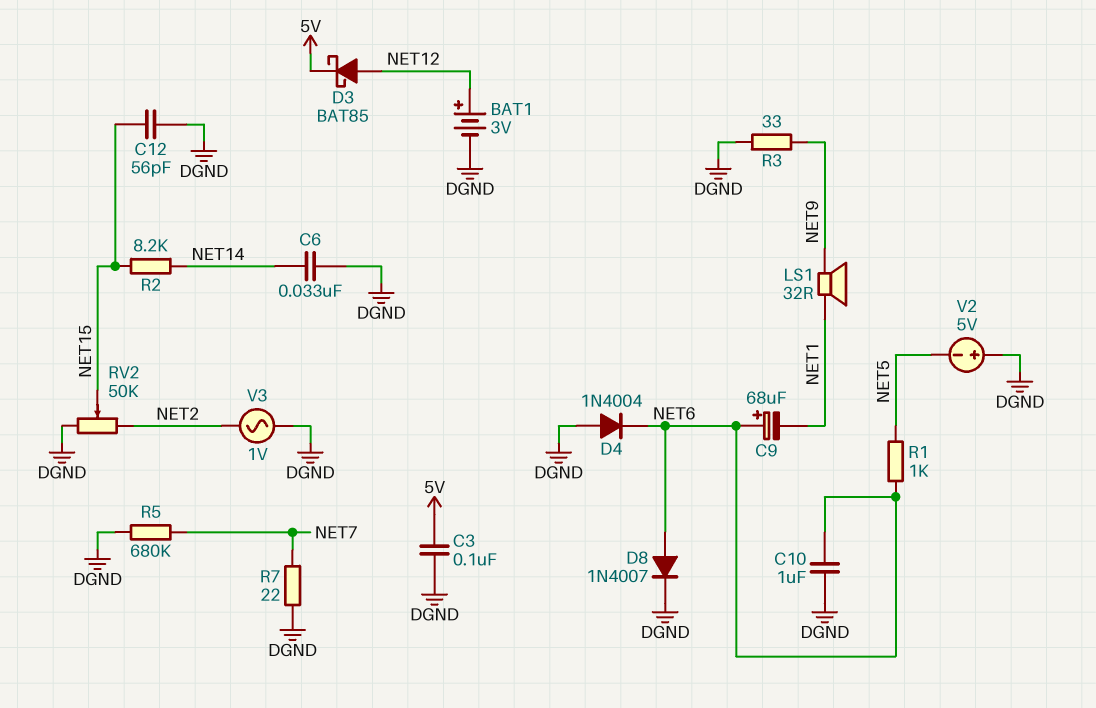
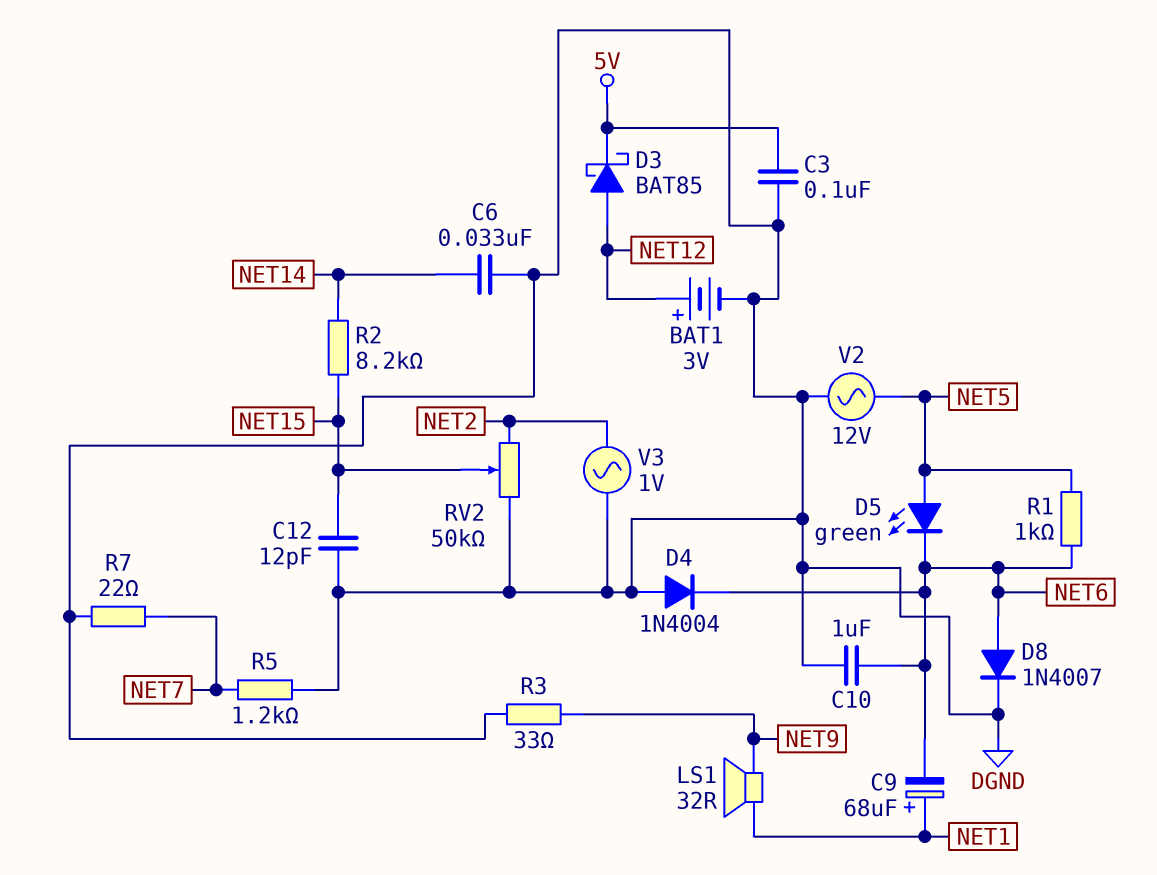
C9: 68uF (plus NET6, minus NET1) -> 68uF (plus NET1, minus NET6)
C12: 56pF (DGND, NET15) -> 12pF (DGND, NET15)
D5: none -> LED green (A NET5, K NET6)
R5: 680k (DGND, NET7) -> 1.2k (DGND, NET7)
V2: 5V (plus DGND, minus NET5) -> AC 12V (DGND, NET5)

